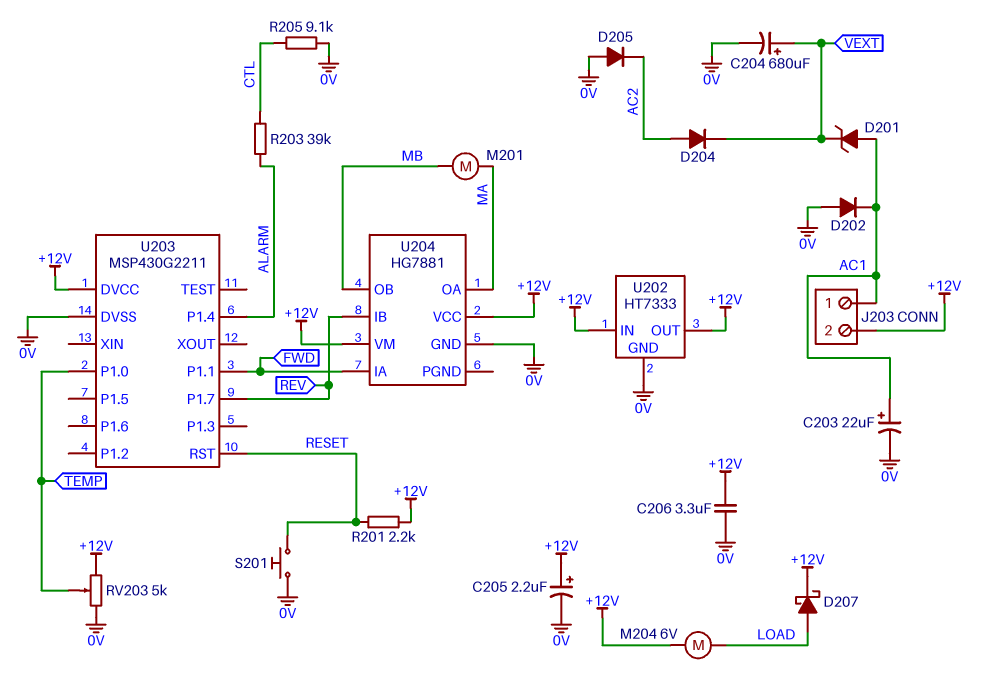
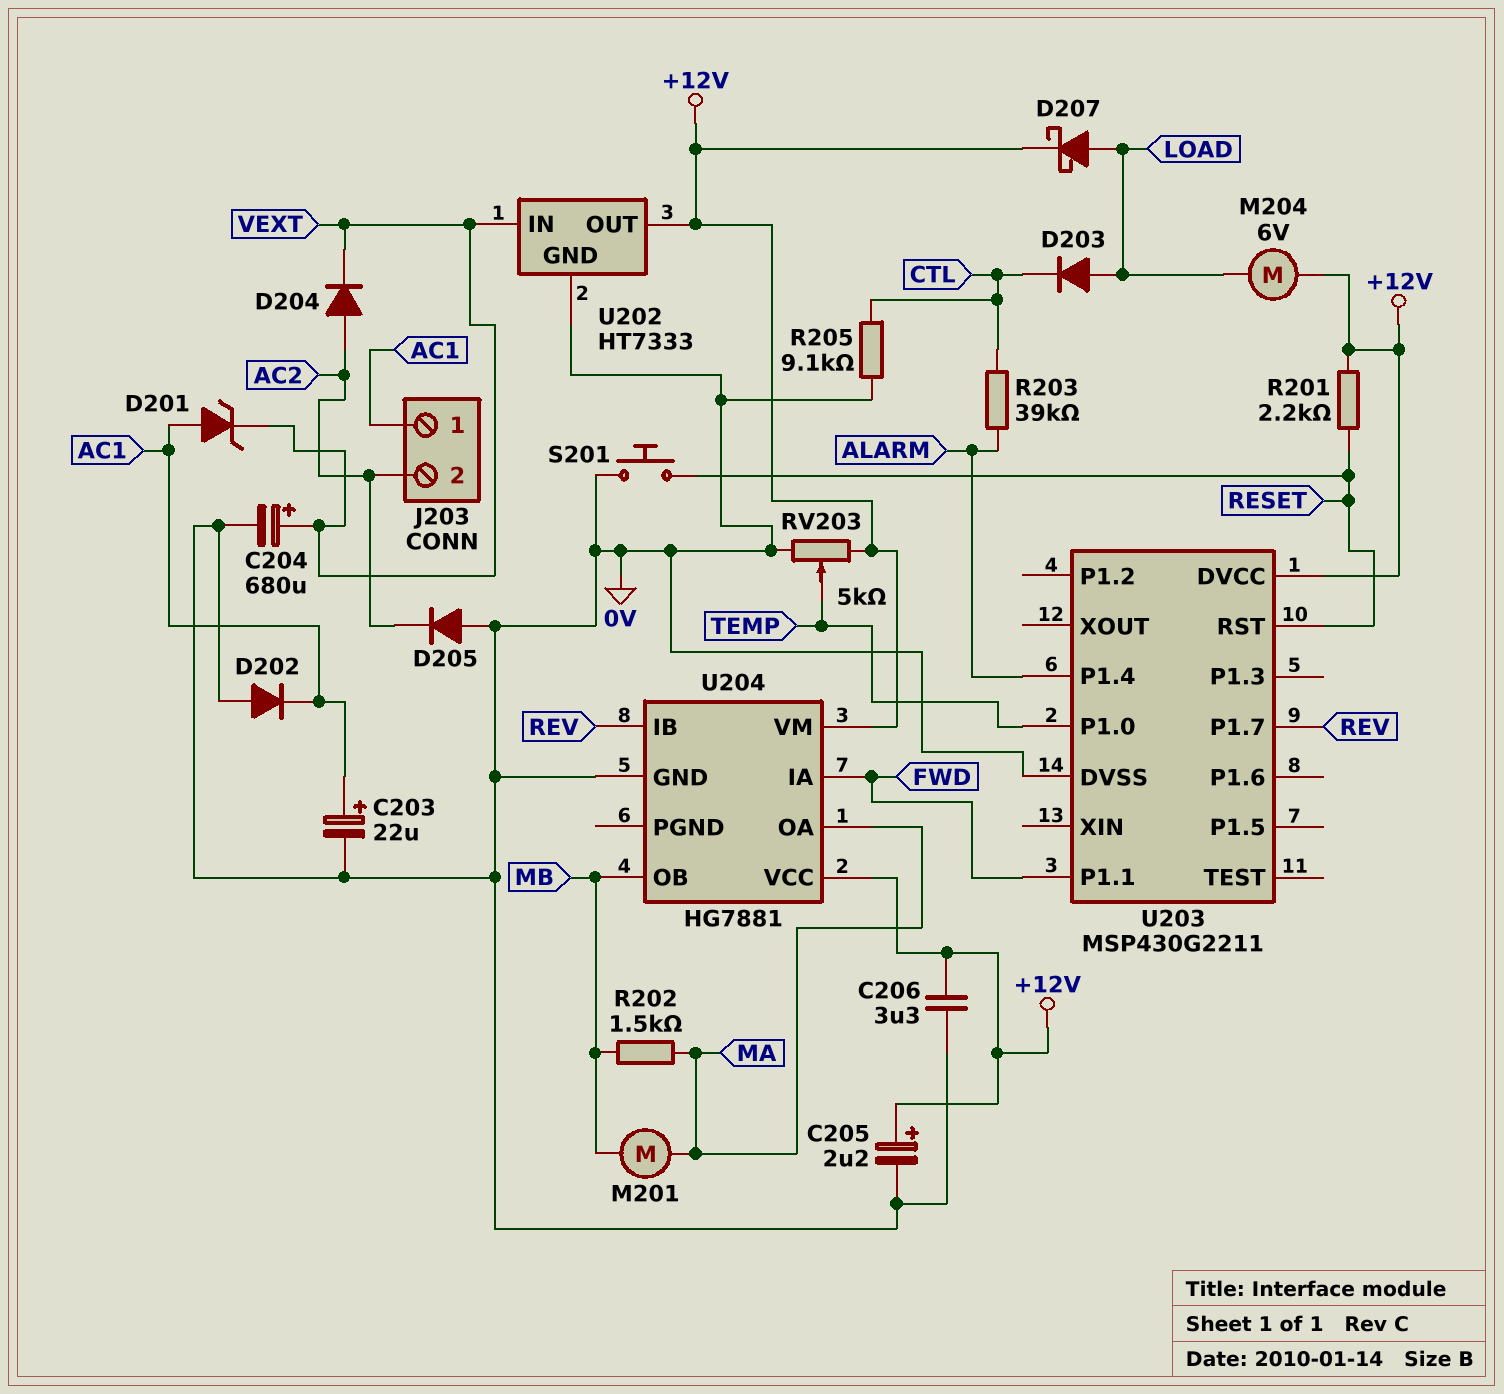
D203: none -> diode (A LOAD, K CTL)
J203 pin 2: +12V -> AC2
R202: none -> 1.5k (MA, MB)
U202 pin IN: +12V -> VEXT

